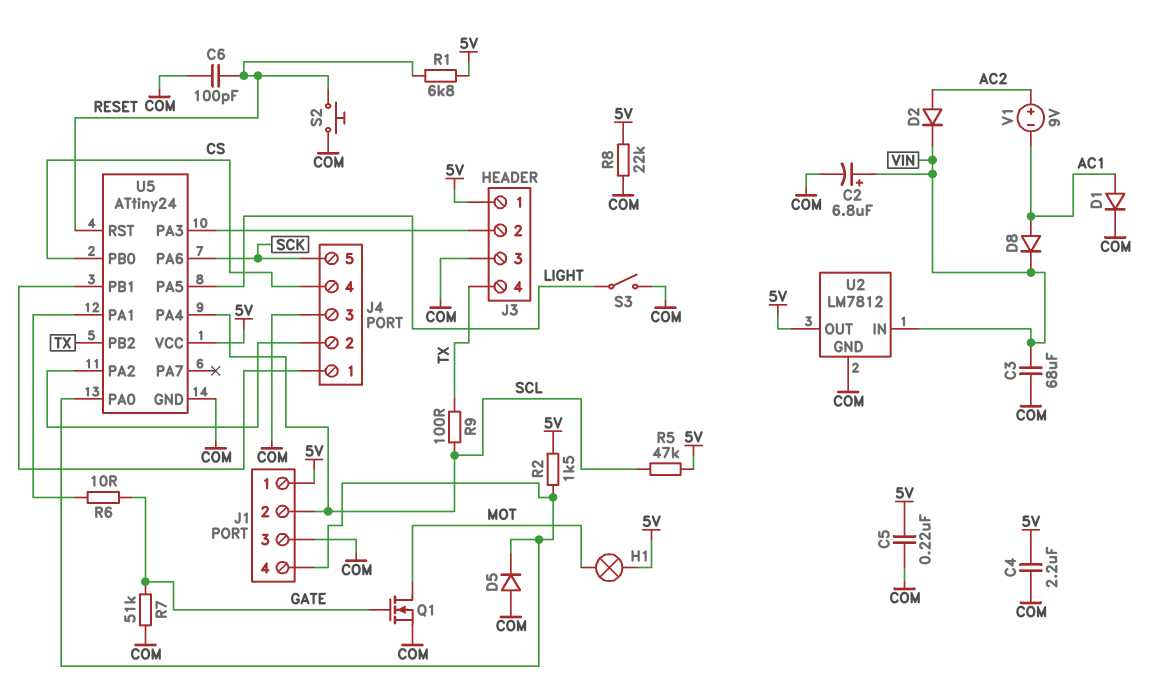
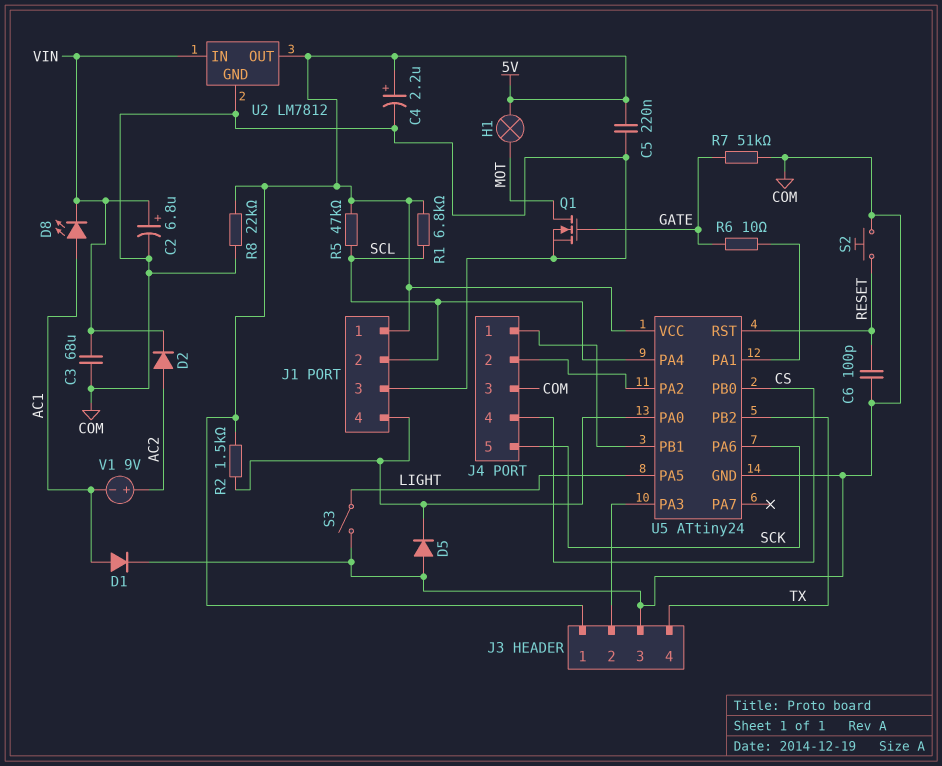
C4: 2.2uF (5V, COM) -> 2.2uF (plus 5V, minus COM)
D8: diode (A AC1, K VIN) -> LED (A AC1, K VIN)
R1: 6.8k (5V, RESET) -> 6.8k (5V, SCL)
R9: 100 (SCL, TX) -> none

